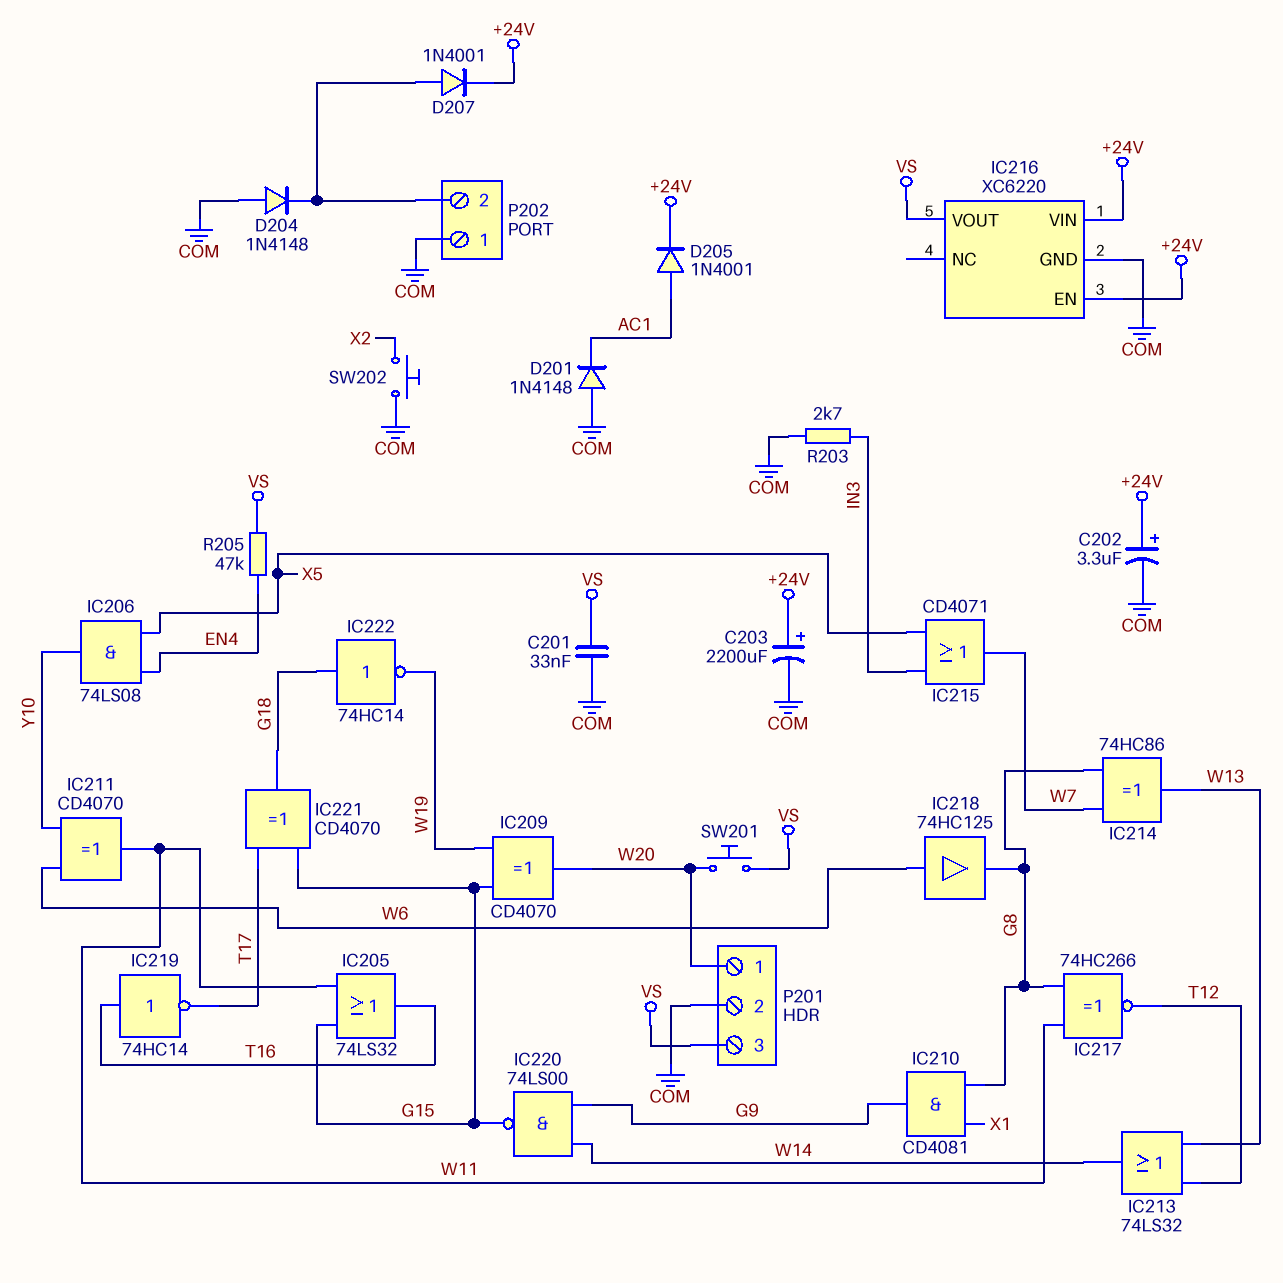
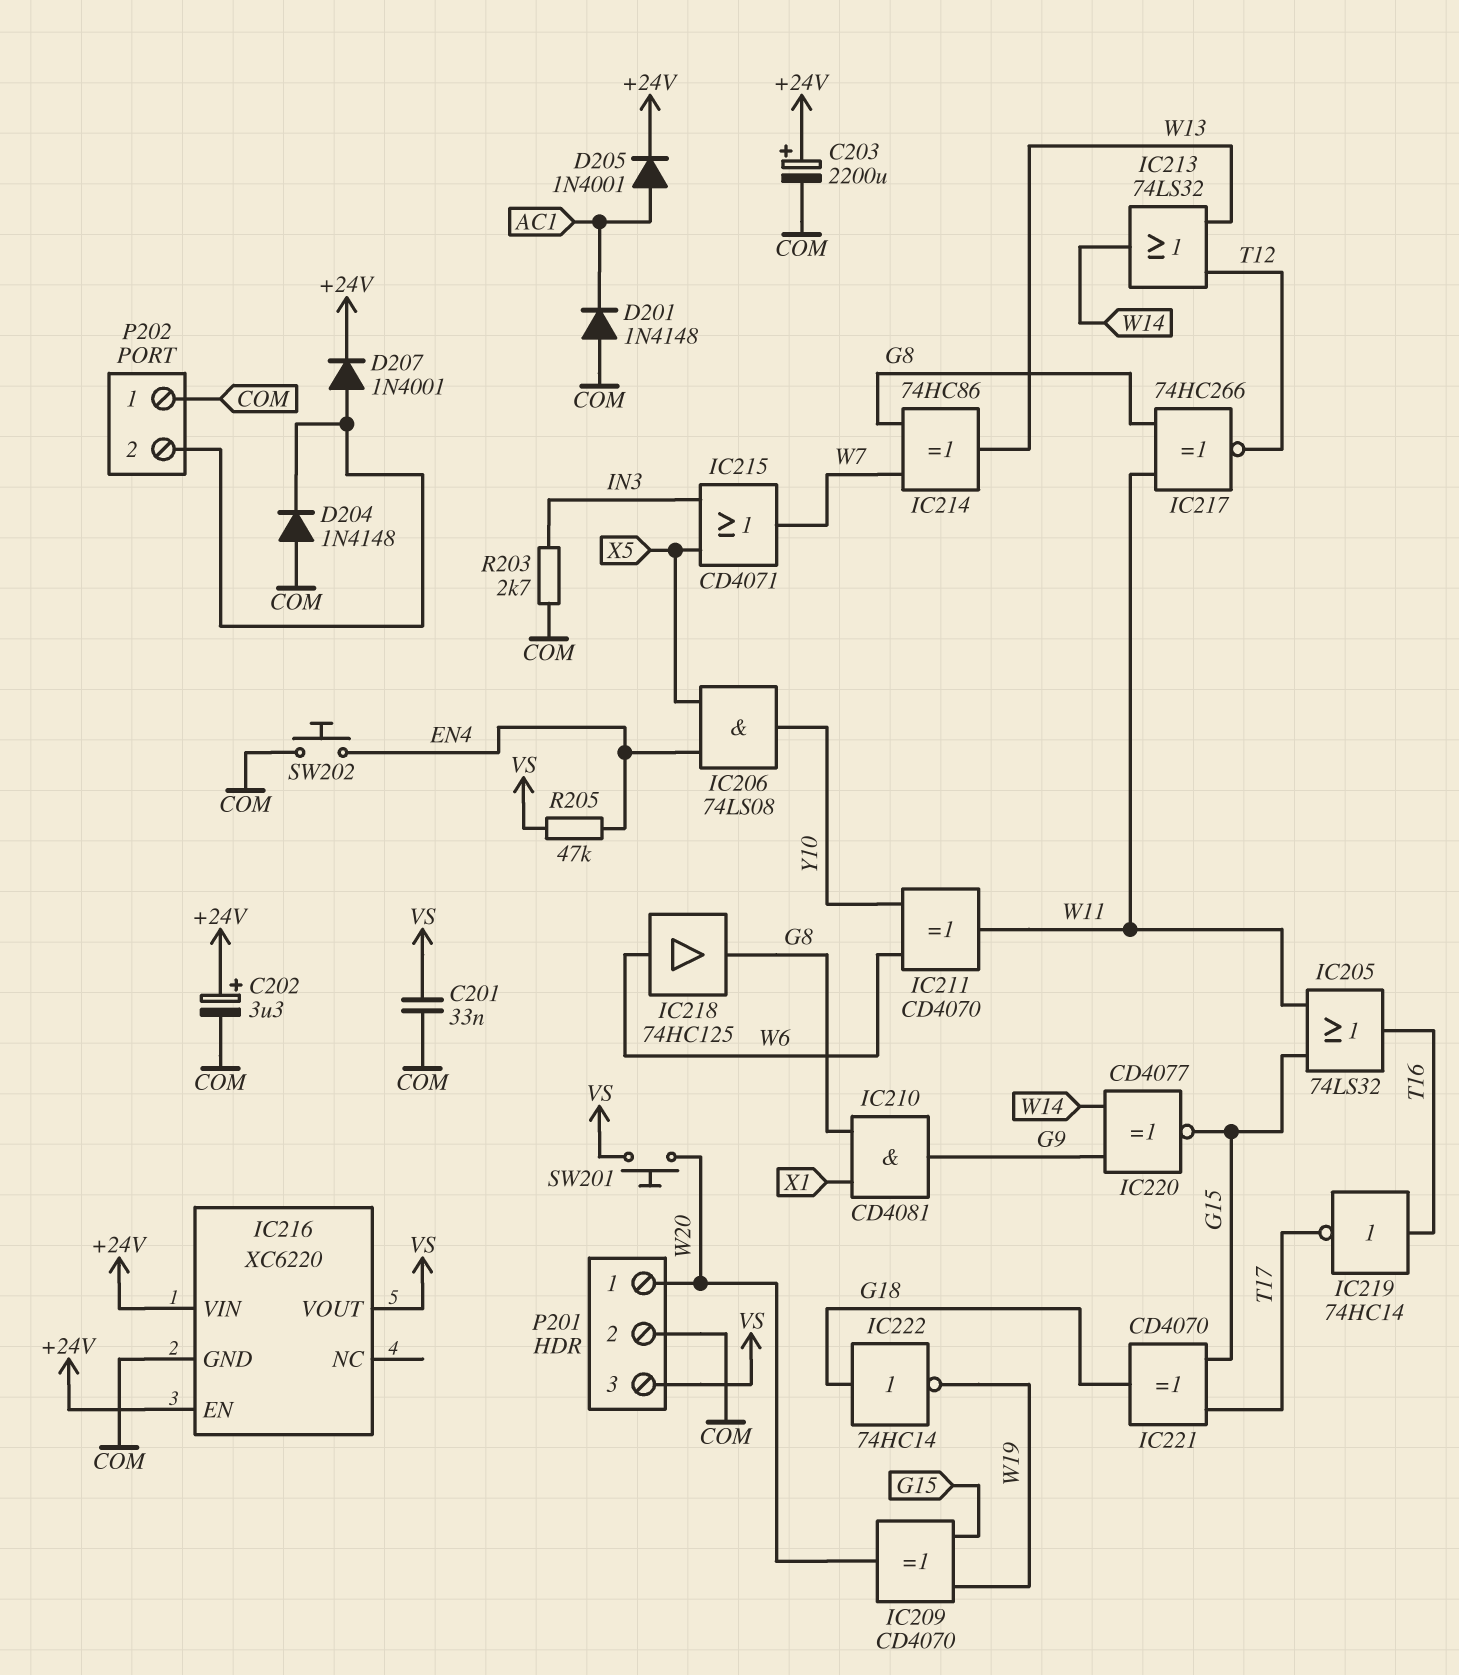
IC220: NAND 74LS00 (in G9, in W14, out G15) -> XNOR CD4077 (in G9, in W14, out G15)
SW202: button (COM, X2) -> button (COM, EN4)

